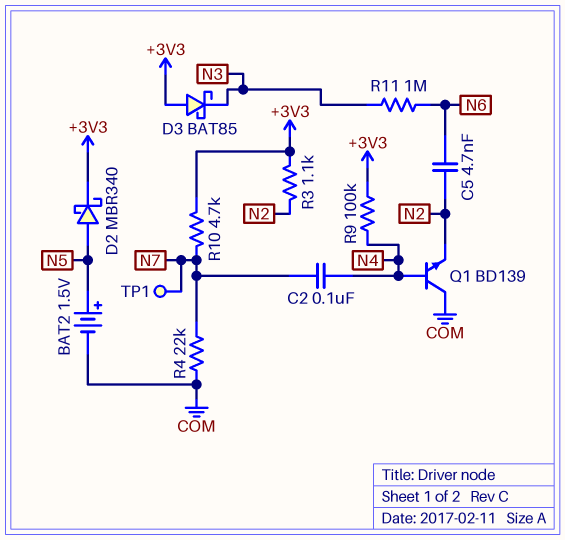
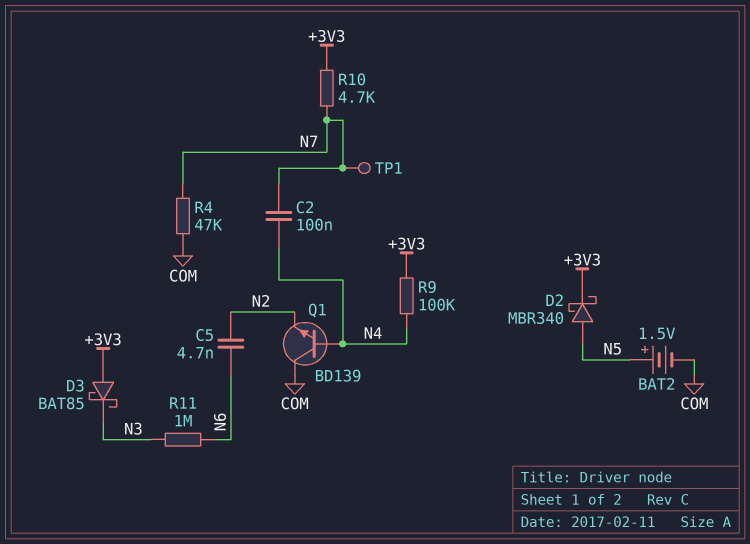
R3: 1.1k (+3V3, N2) -> none
R4: 22k (COM, N7) -> 47k (COM, N7)

